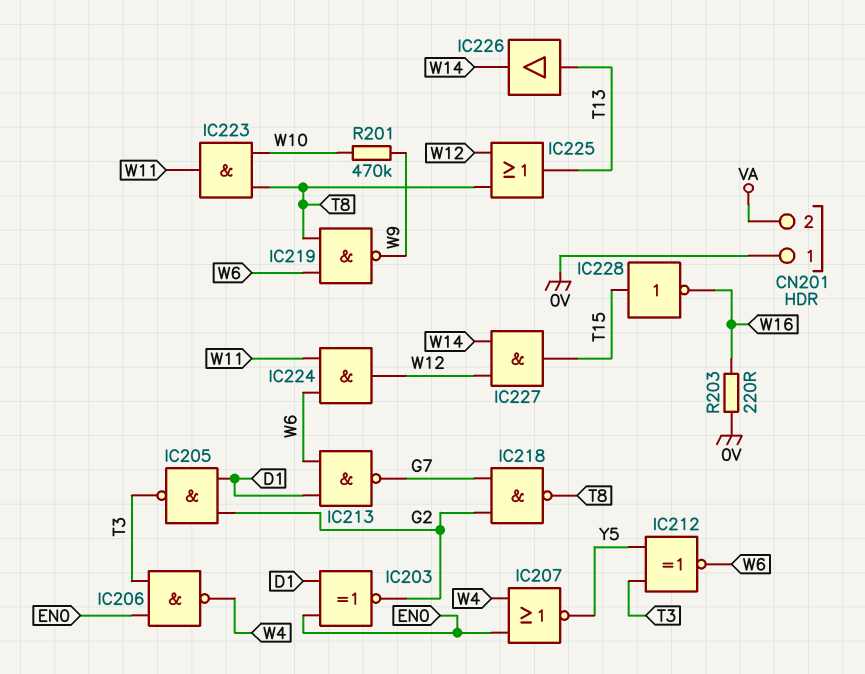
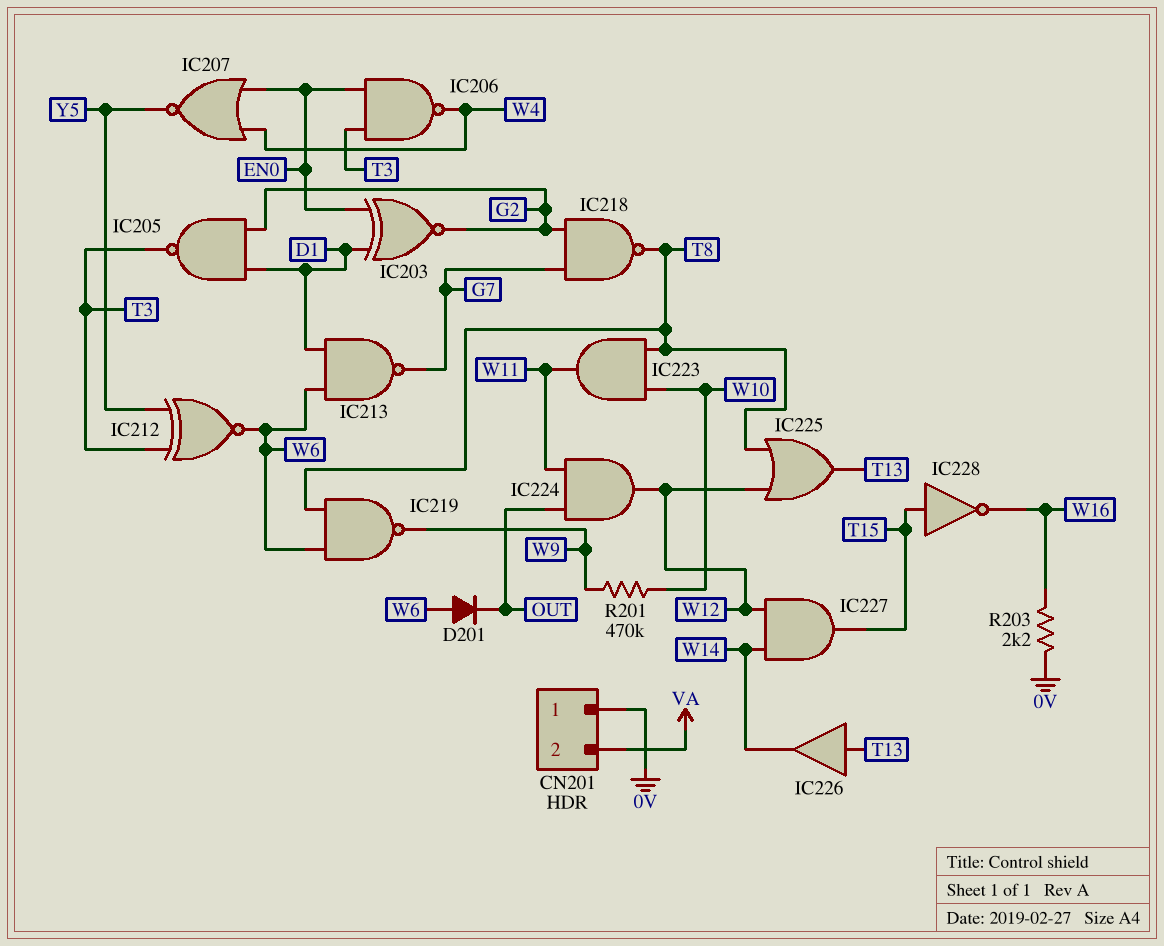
D201: none -> diode (A W6, K OUT)
IC224: AND (in W6, in W11, out W12) -> AND (in OUT, in W11, out W12)
R203: 220 (0V, W16) -> 2.2k (0V, W16)

